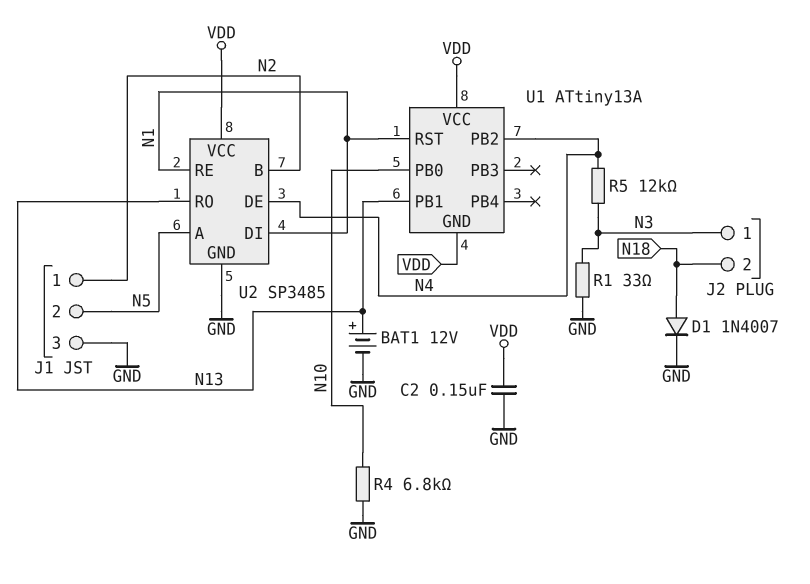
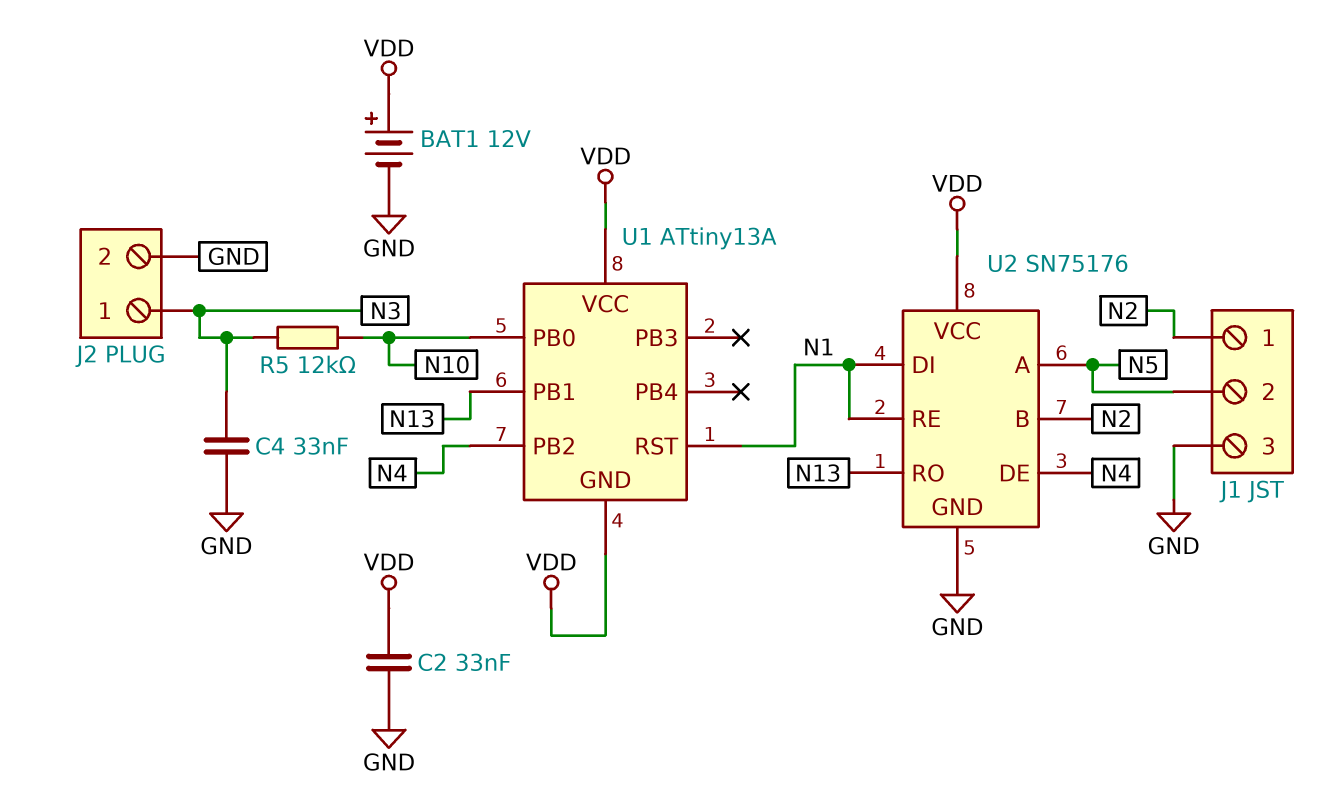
BAT1: 12V (plus N13, minus GND) -> 12V (plus VDD, minus GND)
C2: 150nF (GND, VDD) -> 33nF (GND, VDD)
C4: none -> 33nF (GND, N3)
D1: diode 1N4007 (A N18, K GND) -> none
J2 pin 2: N18 -> GND
R1: 33 (GND, N3) -> none
R4: 6.8k (GND, N10) -> none
R5: 12k (N3, N4) -> 12k (N3, N10)
U2: SP3485 -> SN75176

